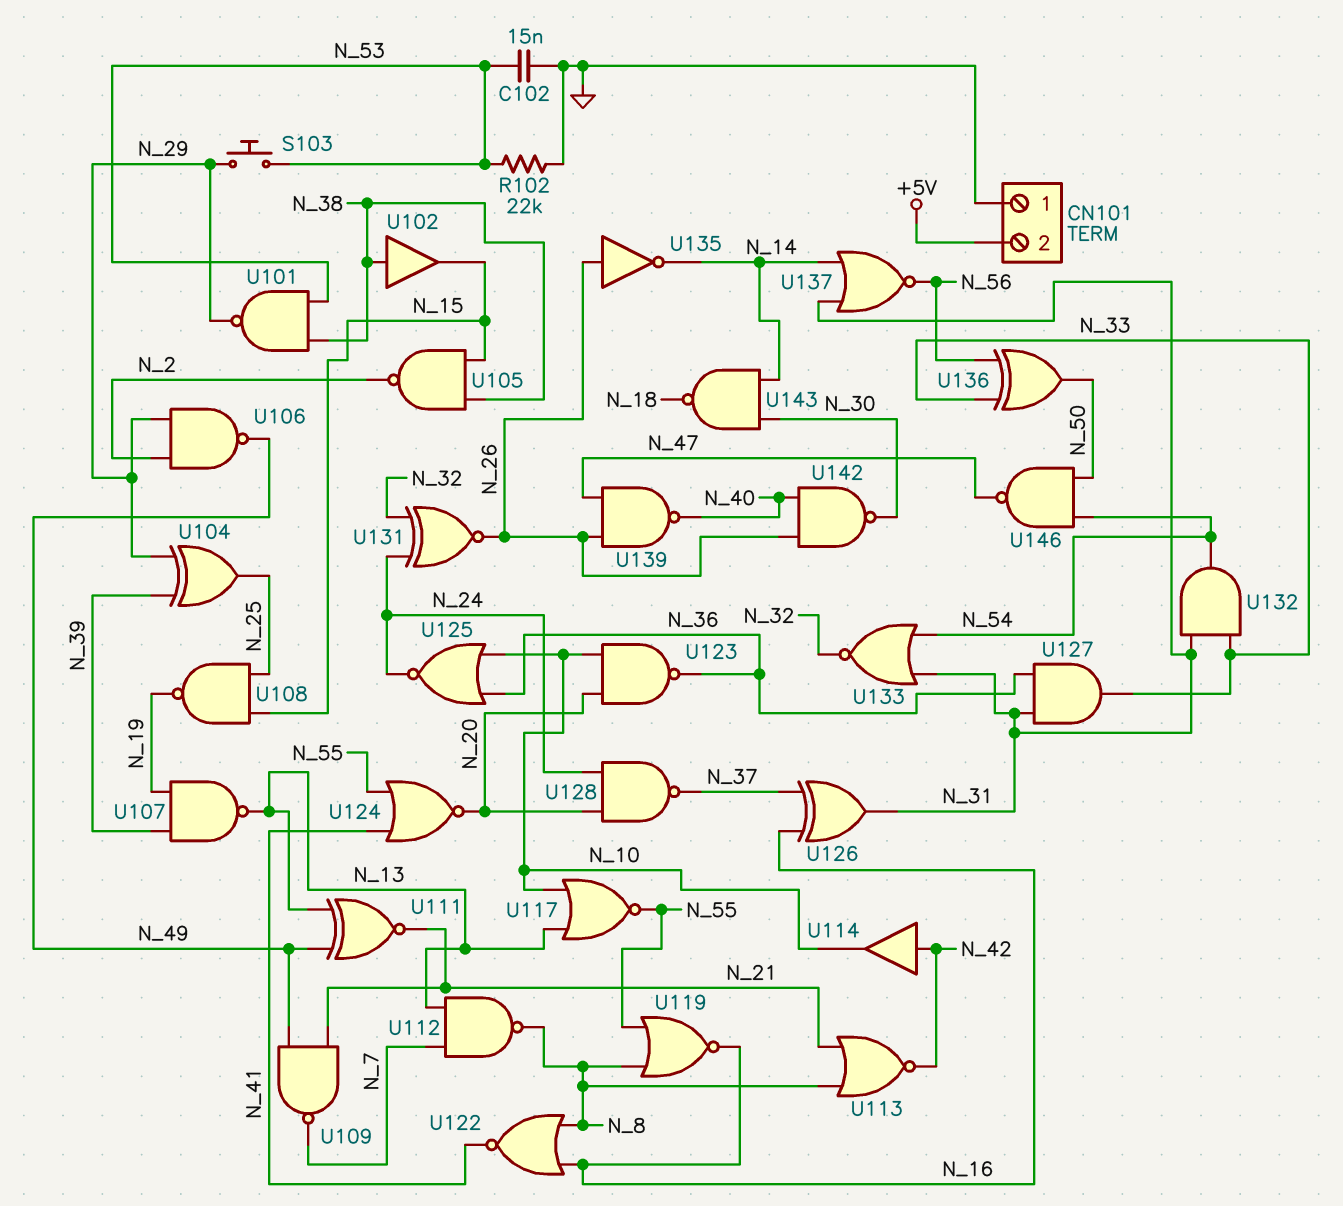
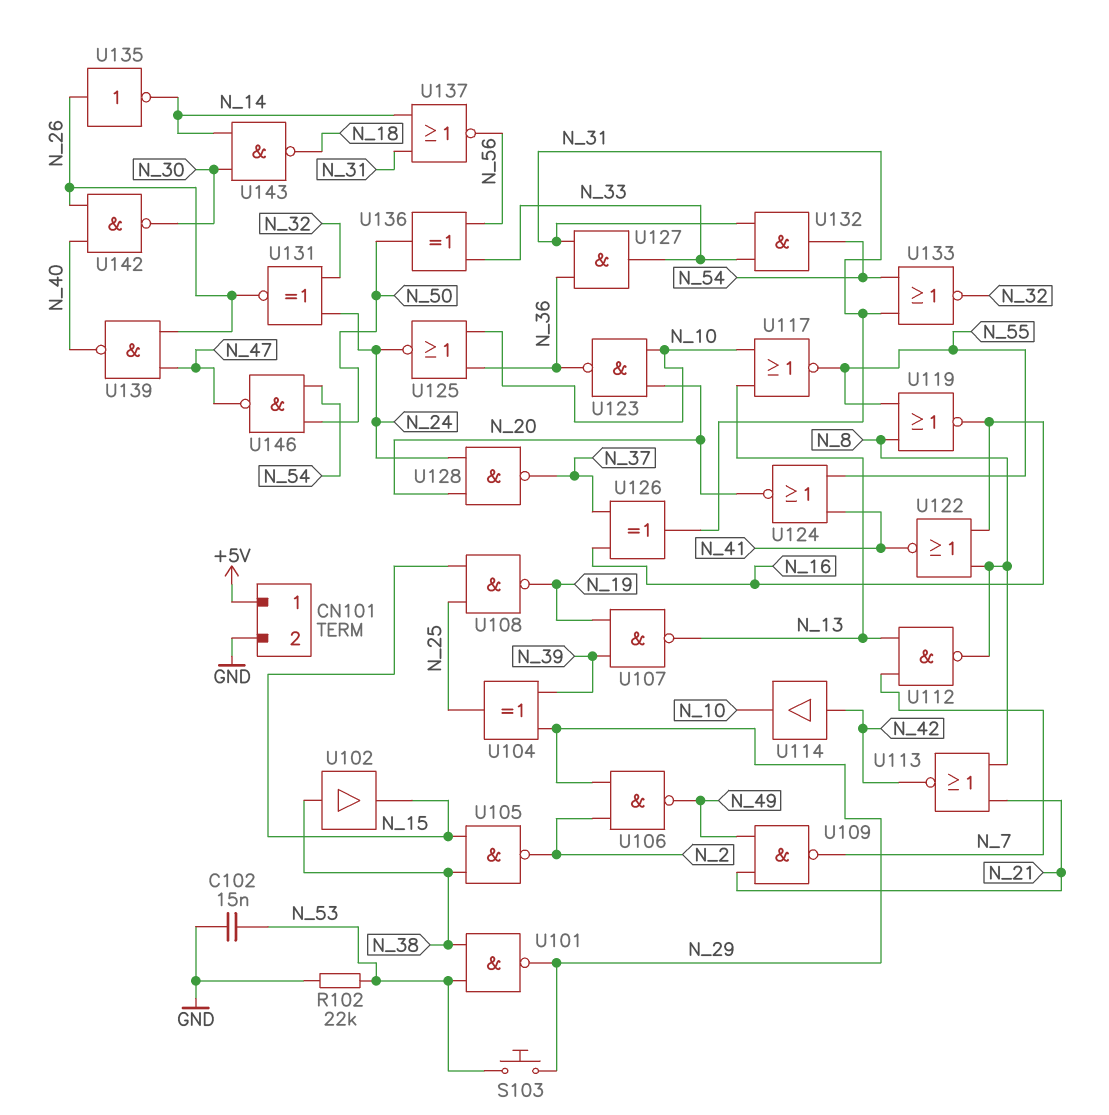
CN101 pin 1: GND -> +5V
CN101 pin 2: +5V -> GND
U111: XNOR (in N_13, in N_49, out N_21) -> none

